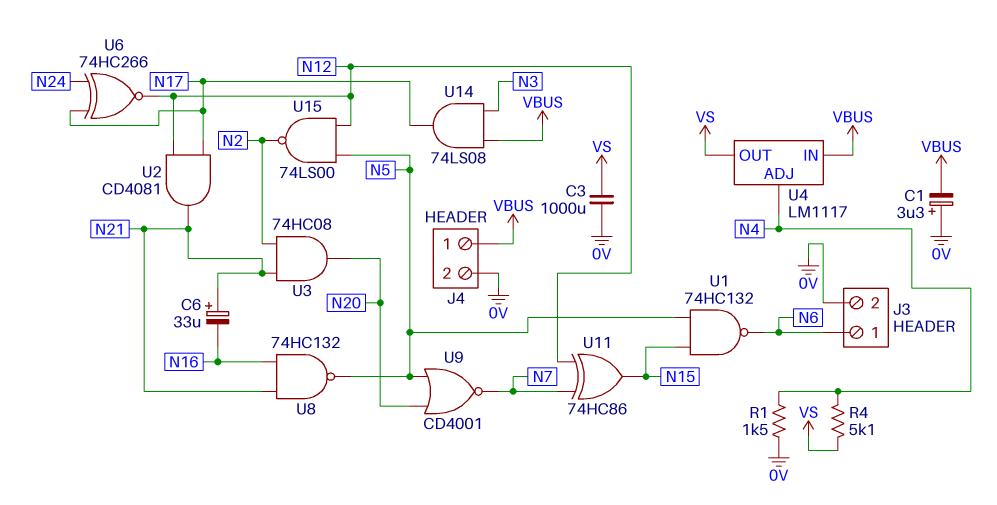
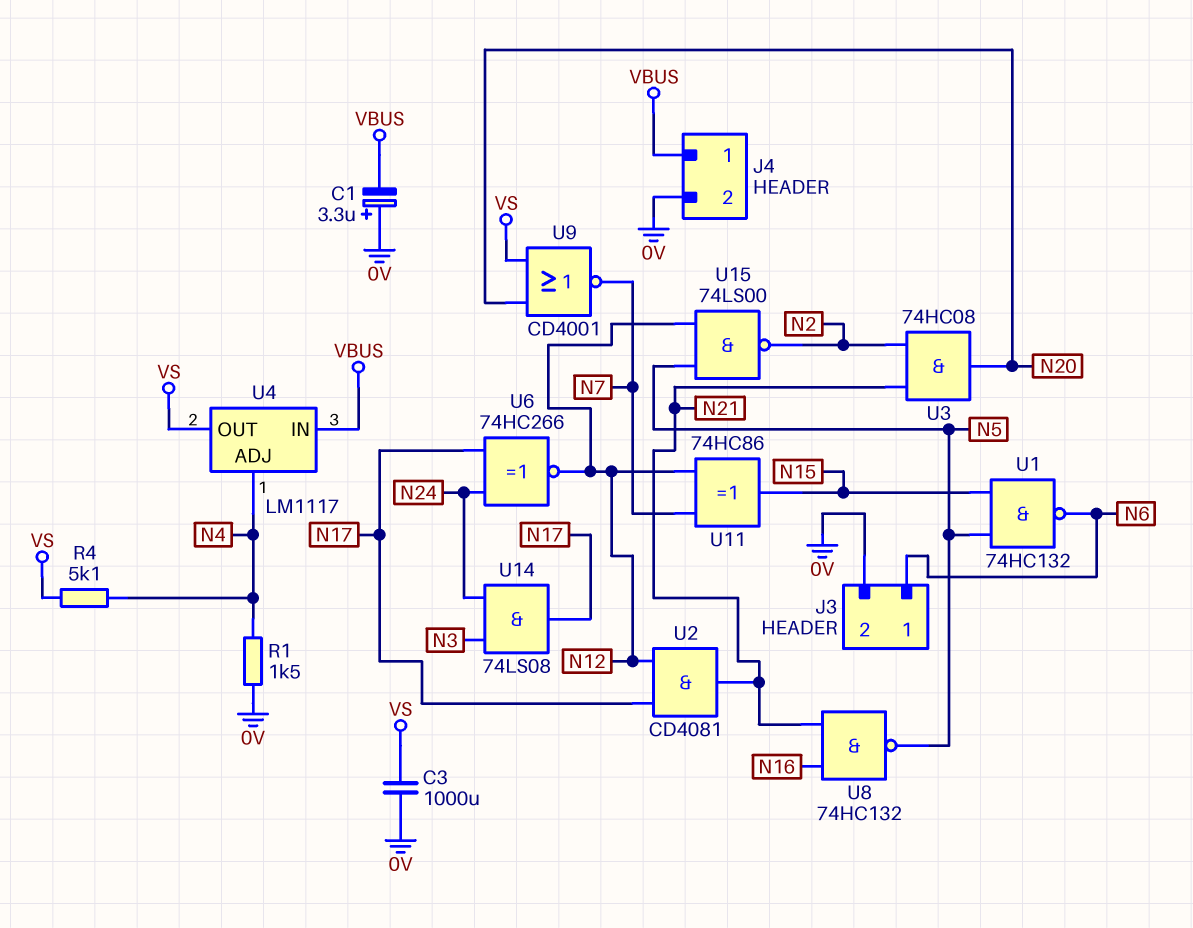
C6: 33uF (plus N21, minus N16) -> none
U9: NOR CD4001 (in N5, in N20, out N7) -> NOR CD4001 (in N20, in VS, out N7)
U14: AND 74LS08 (in N3, in VBUS, out N17) -> AND 74LS08 (in N3, in N24, out N17)

